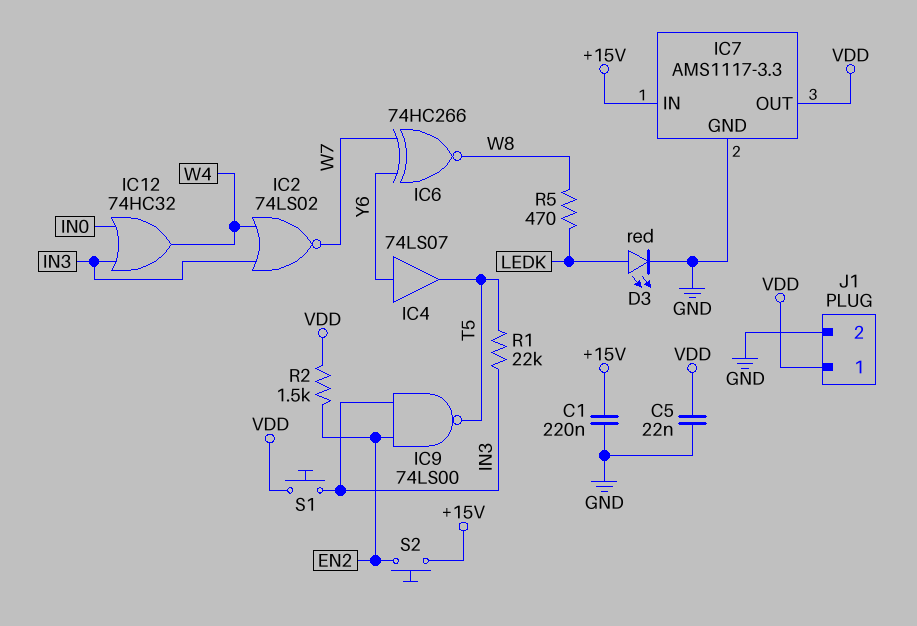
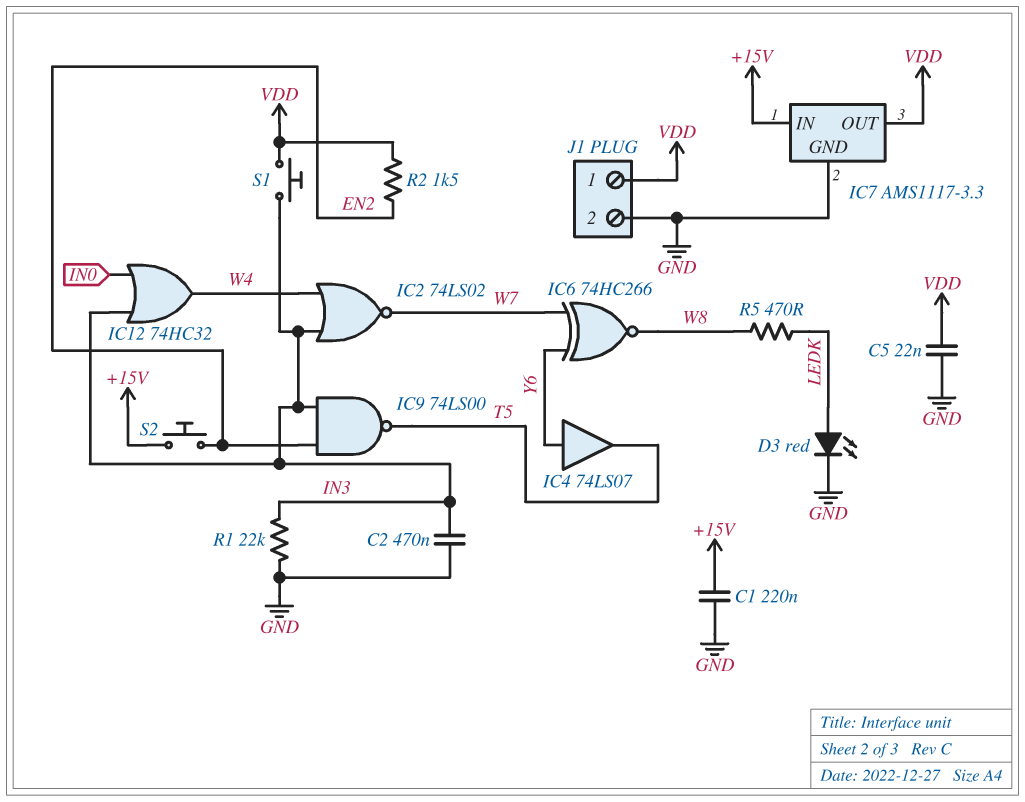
C2: none -> 470nF (GND, IN3)
R1: 22k (IN3, T5) -> 22k (GND, IN3)

